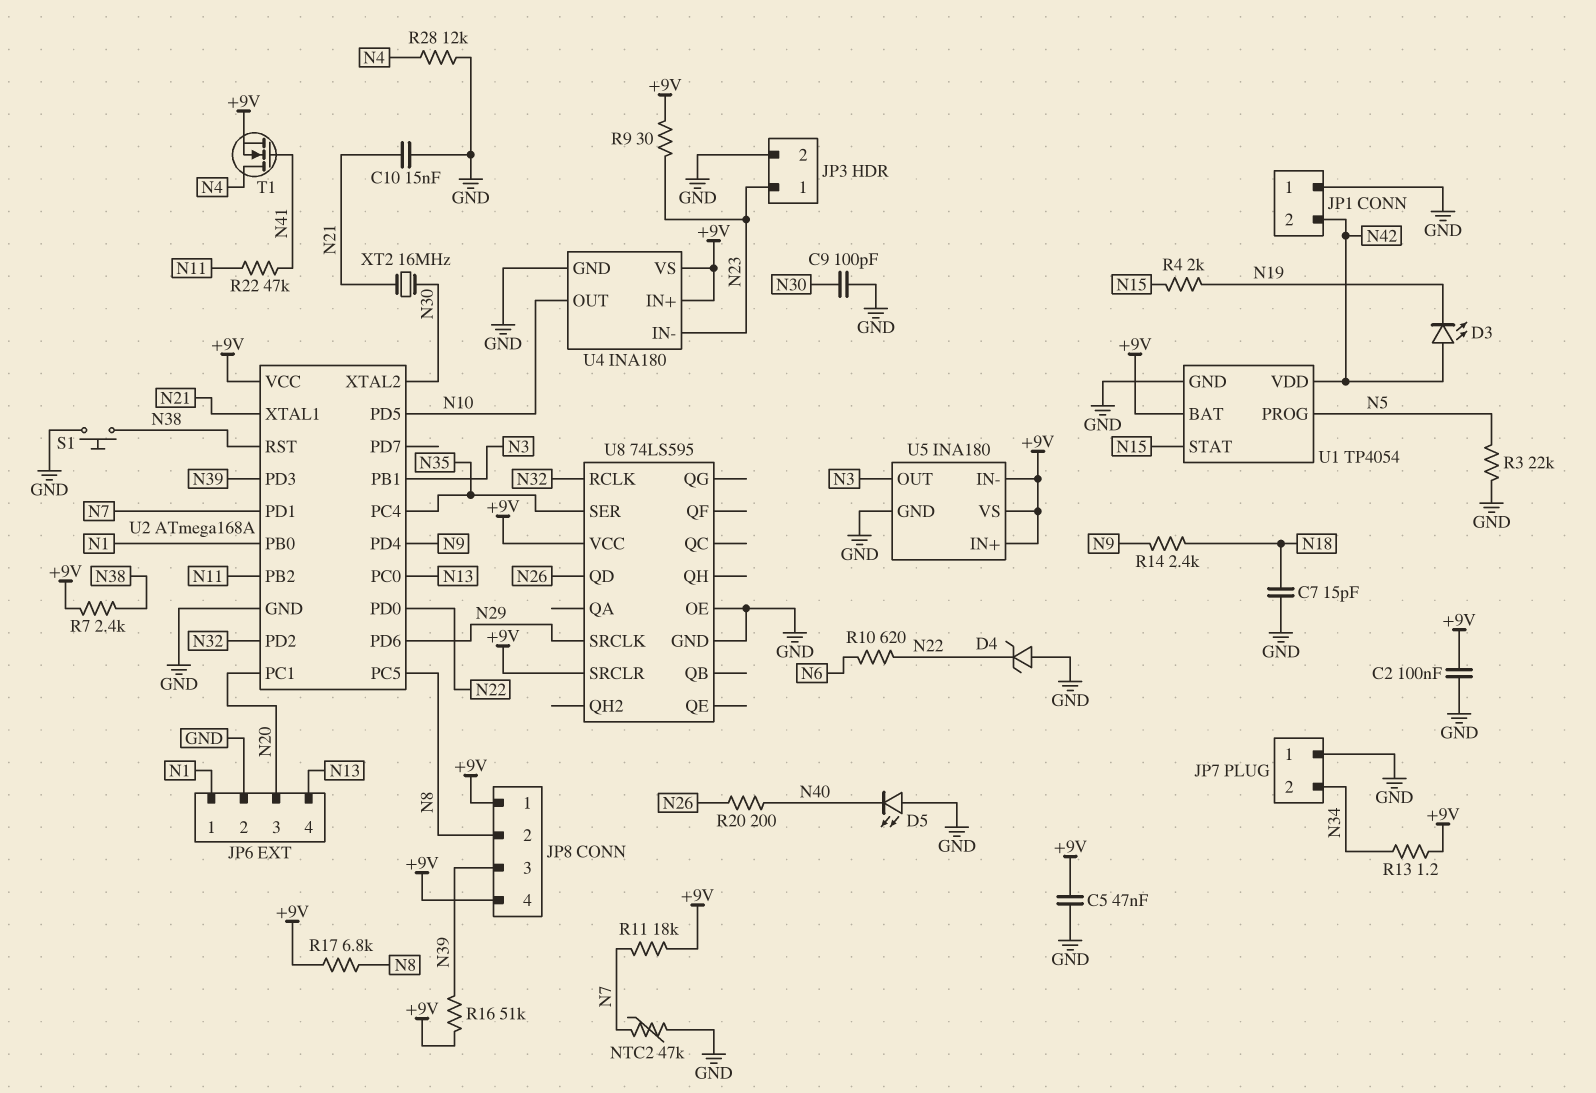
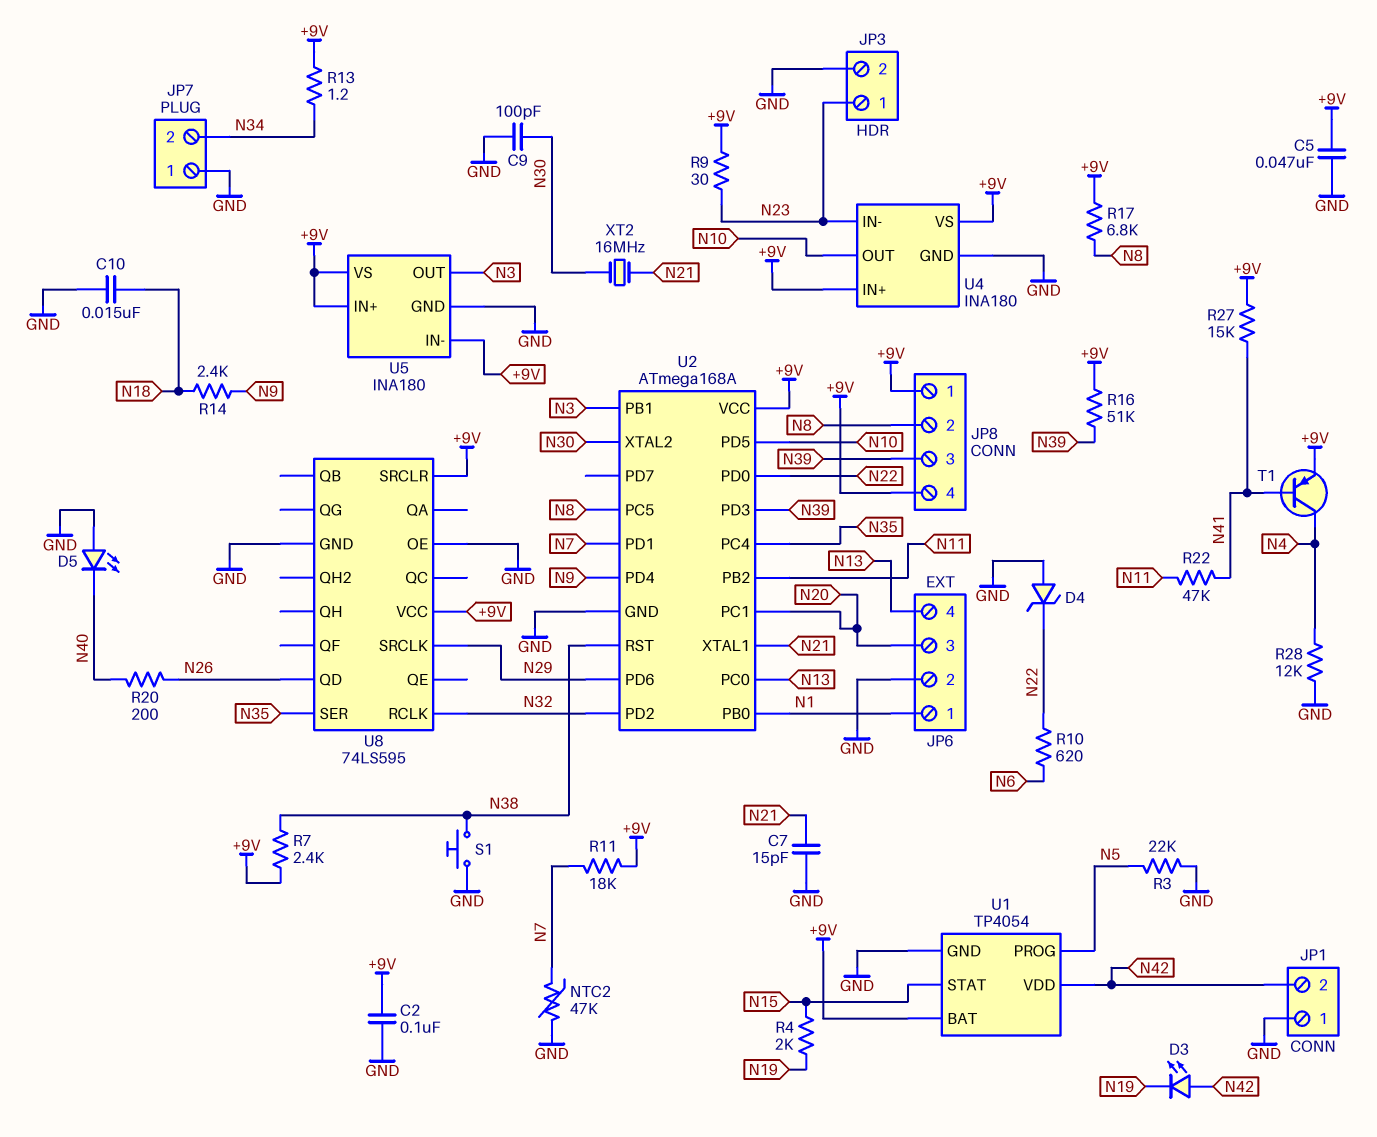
C7: 15pF (GND, N18) -> 15pF (GND, N21)
C10: 15nF (GND, N21) -> 15nF (GND, N18)
R27: none -> 15k (+9V, N41)
T1: NMOS (G N41, D N4, S +9V) -> PNP (B N41, C N4, E +9V)

